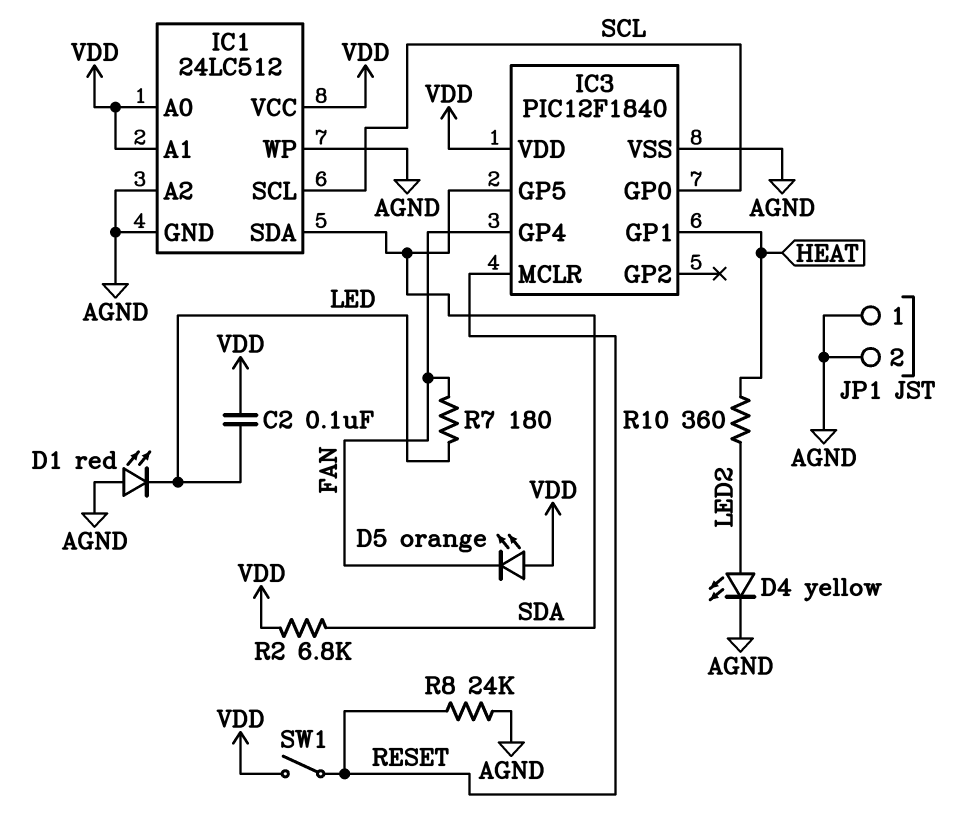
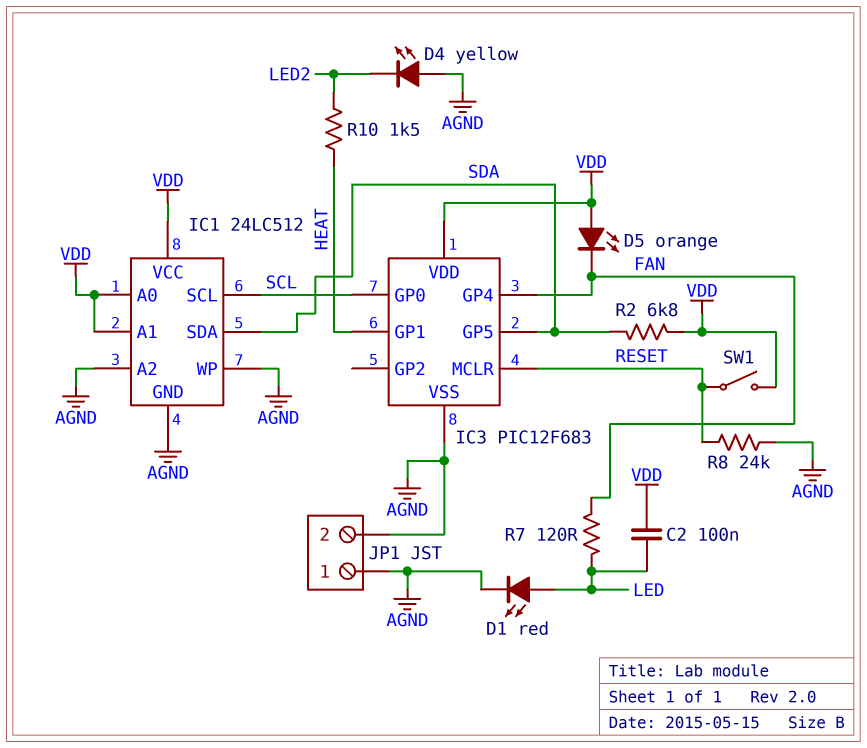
D1: LED red (A AGND, K LED) -> LED red (A LED, K AGND)
D4: LED yellow (A LED2, K AGND) -> LED yellow (A AGND, K LED2)
IC3: PIC12F1840 -> PIC12F683
R7: 180 (FAN, LED) -> 120 (FAN, LED)
R10: 360 (HEAT, LED2) -> 1.5k (HEAT, LED2)

